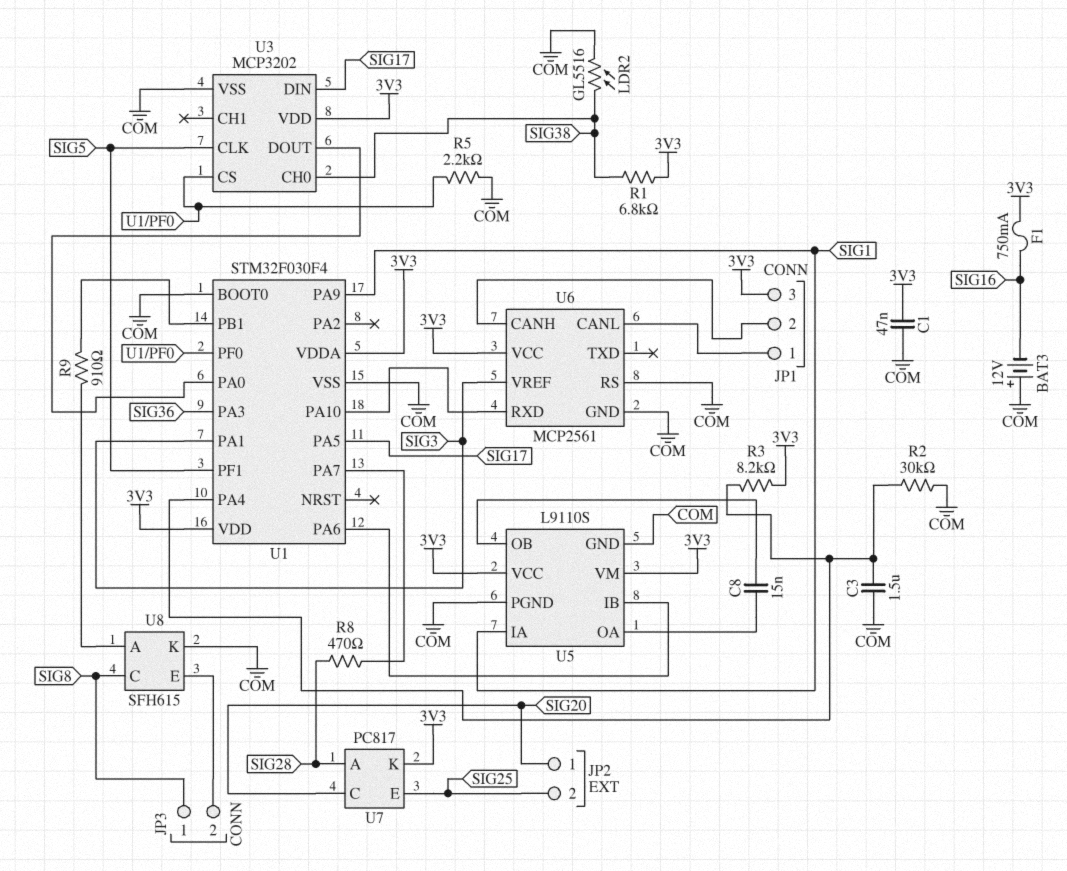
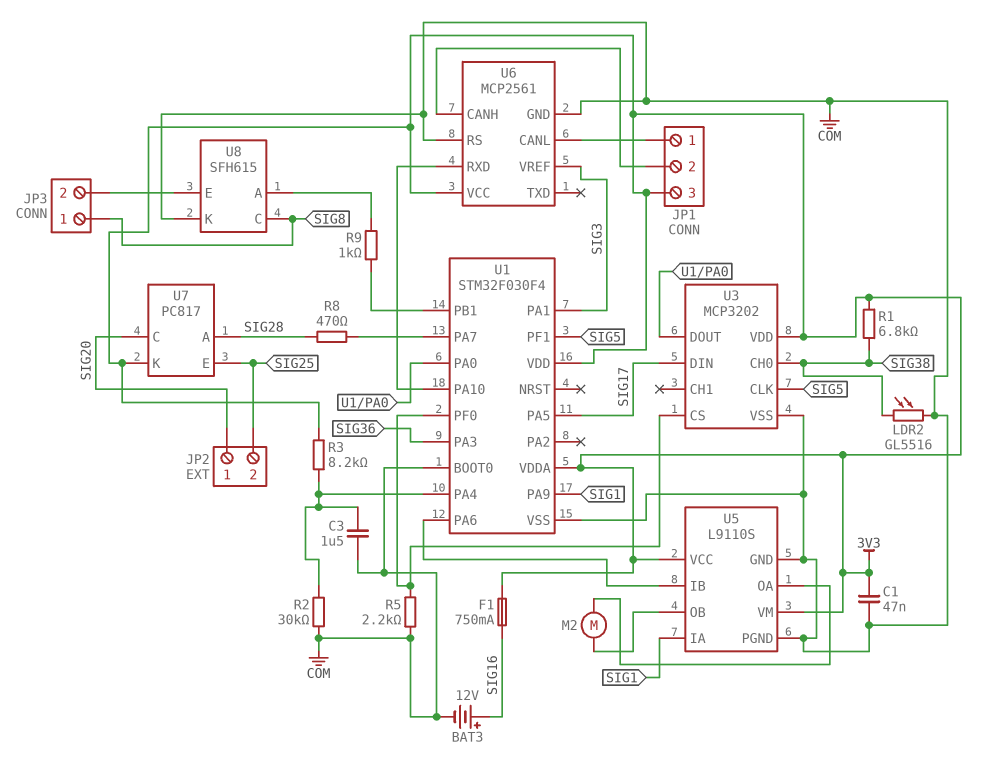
BAT3: 12V (plus COM, minus SIG16) -> 12V (plus SIG16, minus COM)
C8: 15nF (U5/OA, U5/OB) -> none
M2: none -> motor (U5/OA, U5/OB)
R9: 910 (U1/PB1, U8/A) -> 1k (U1/PB1, U8/A)

